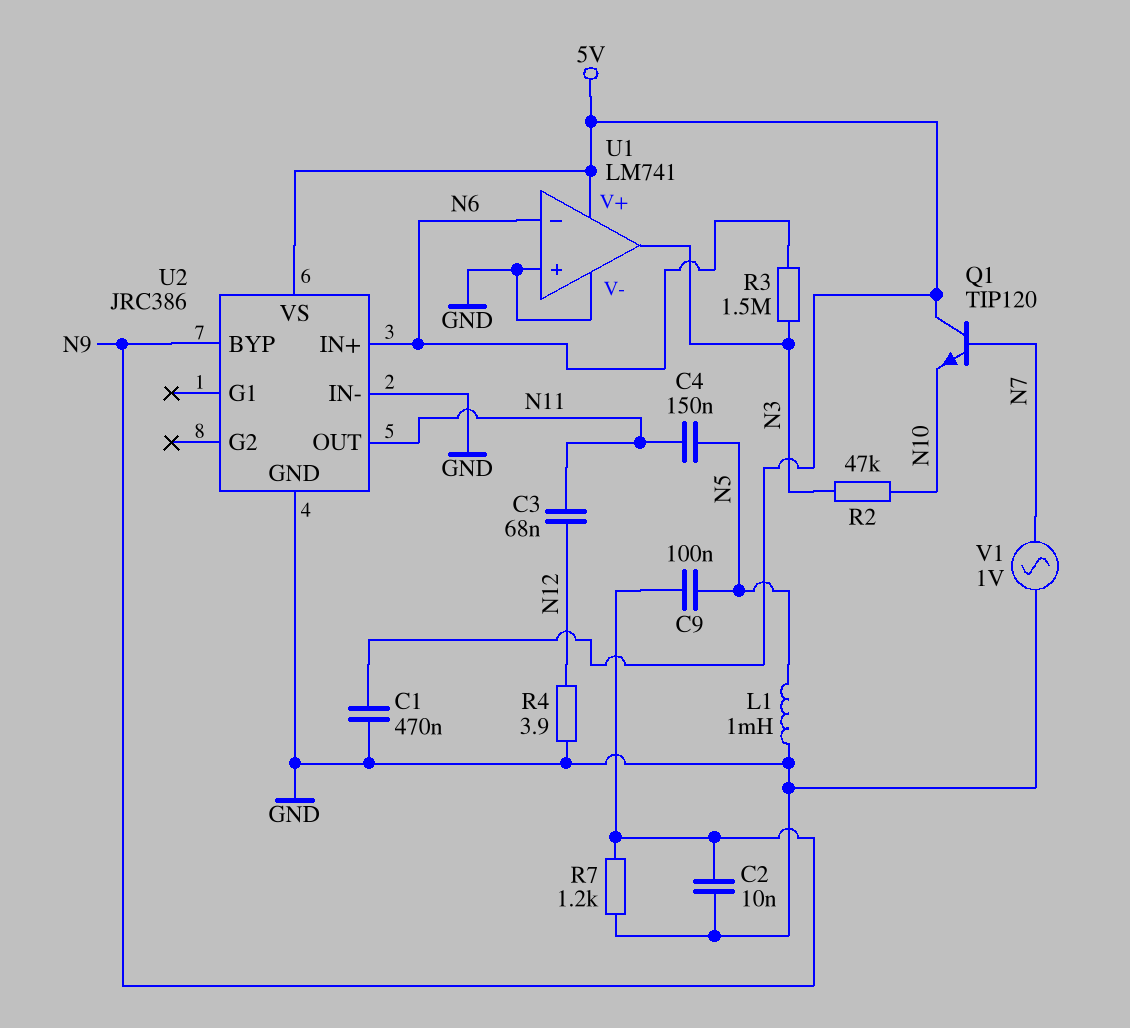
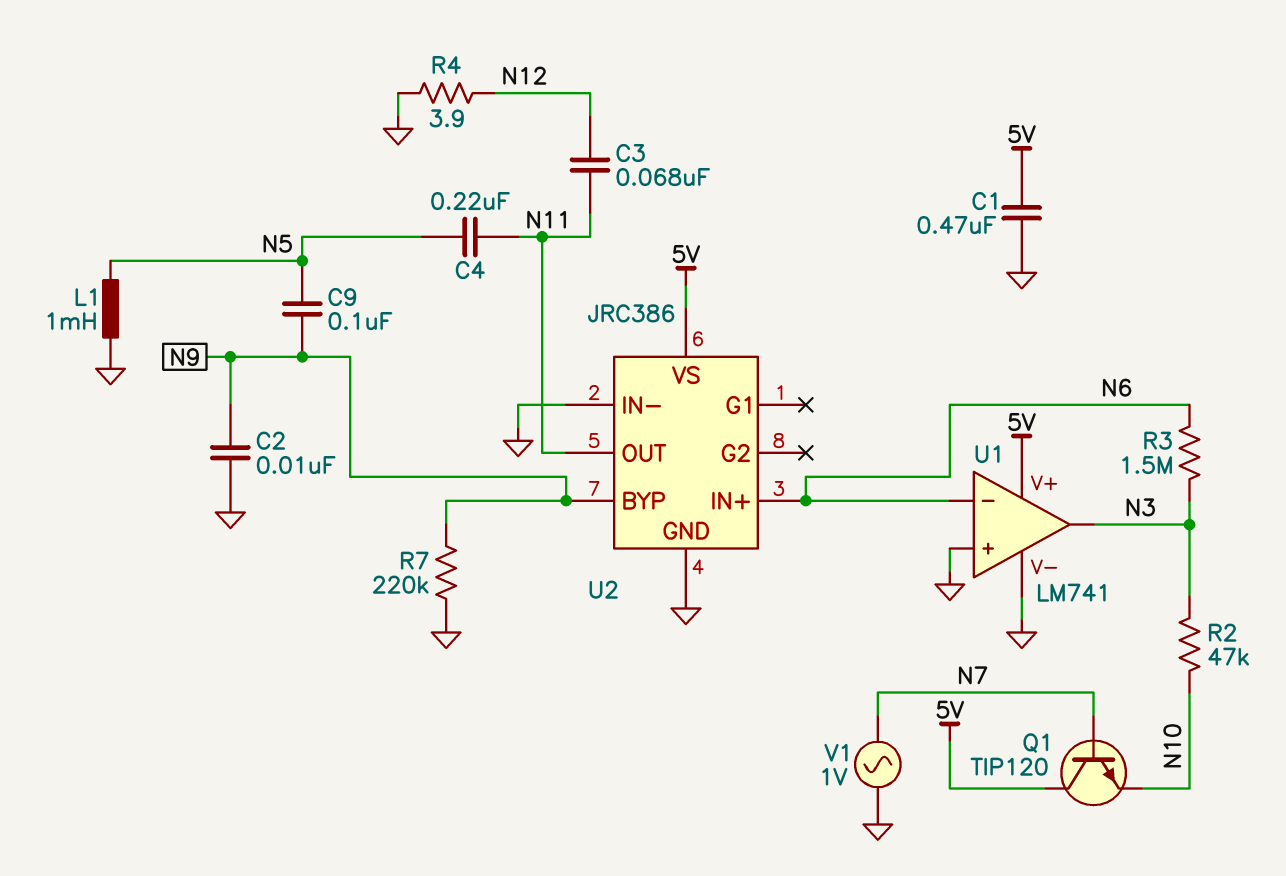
C4: 150nF (N5, N11) -> 220nF (N5, N11)
R7: 1.2k (GND, N9) -> 220k (GND, N9)

